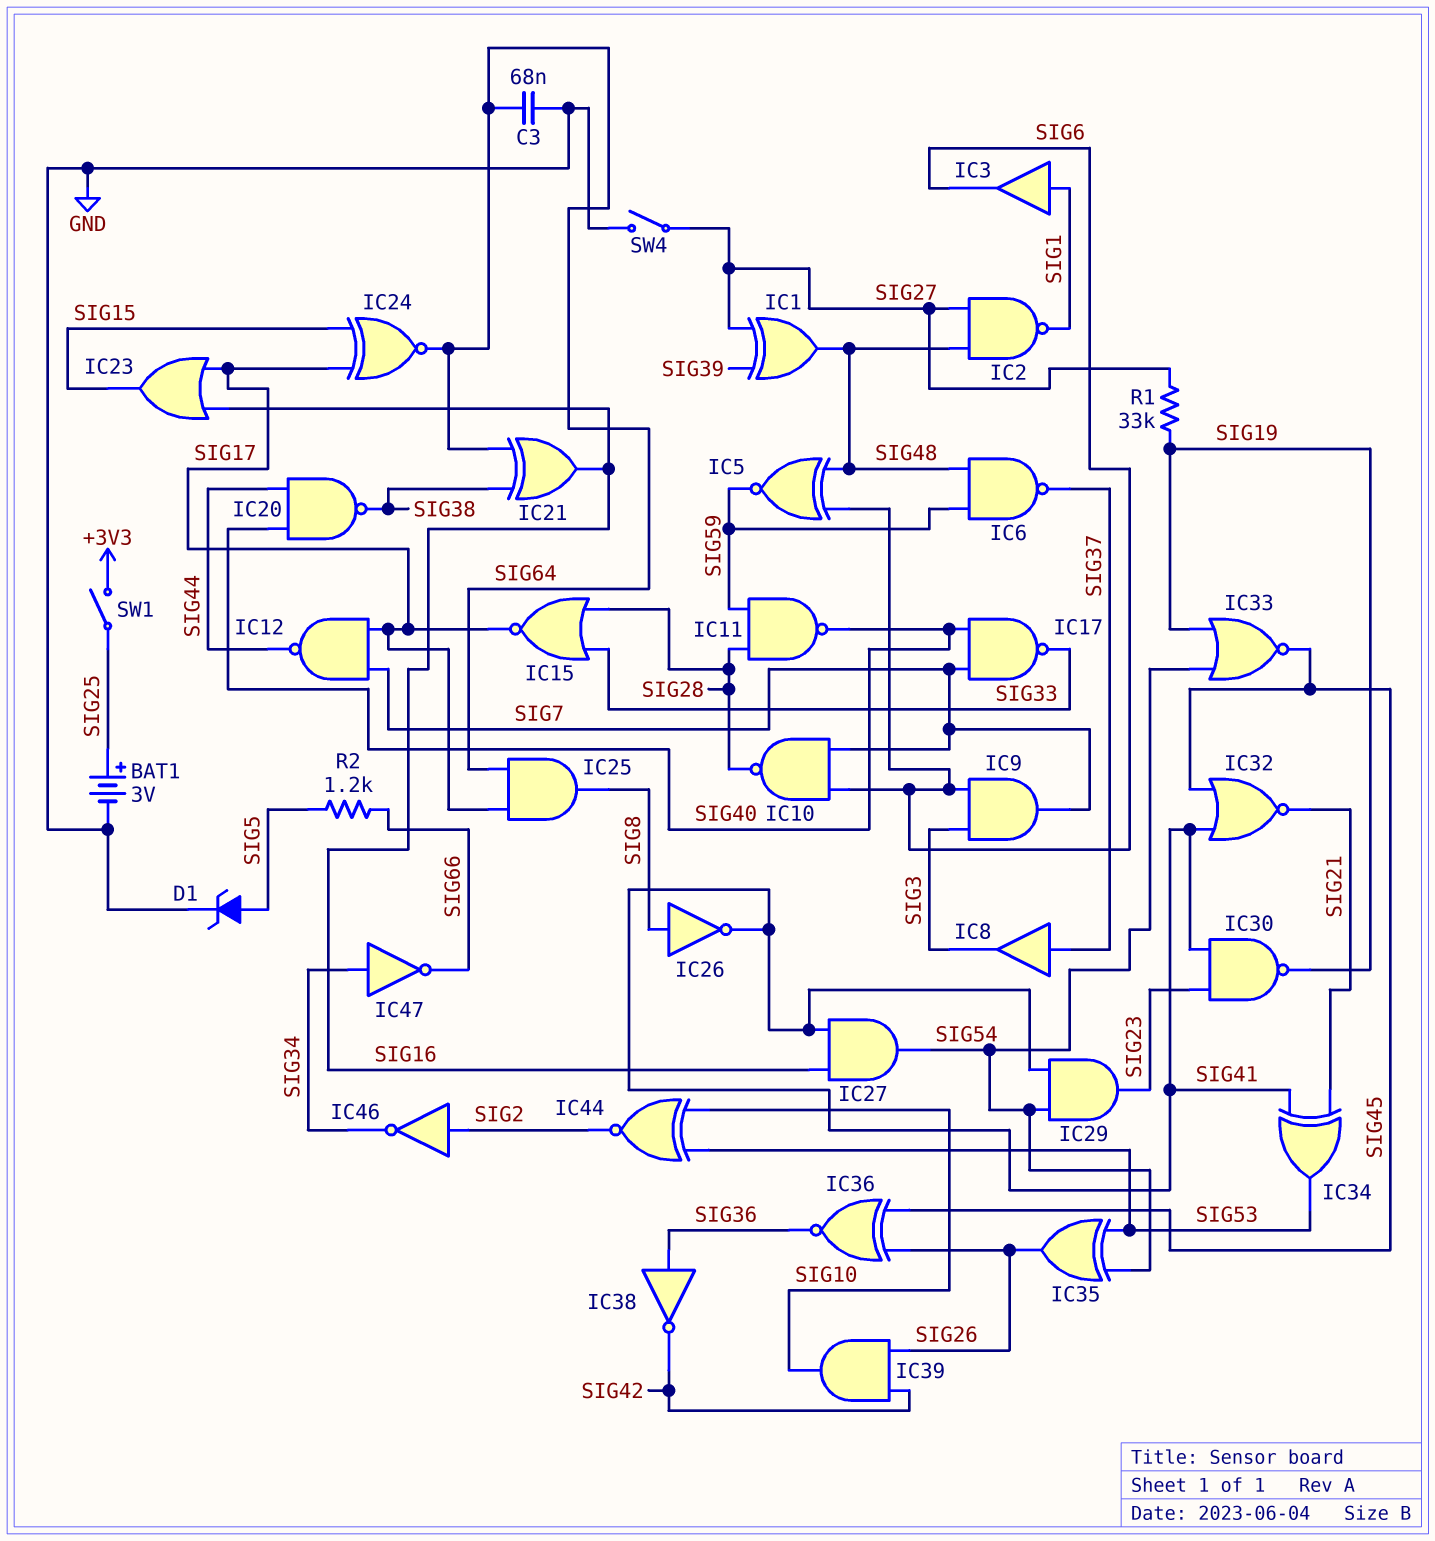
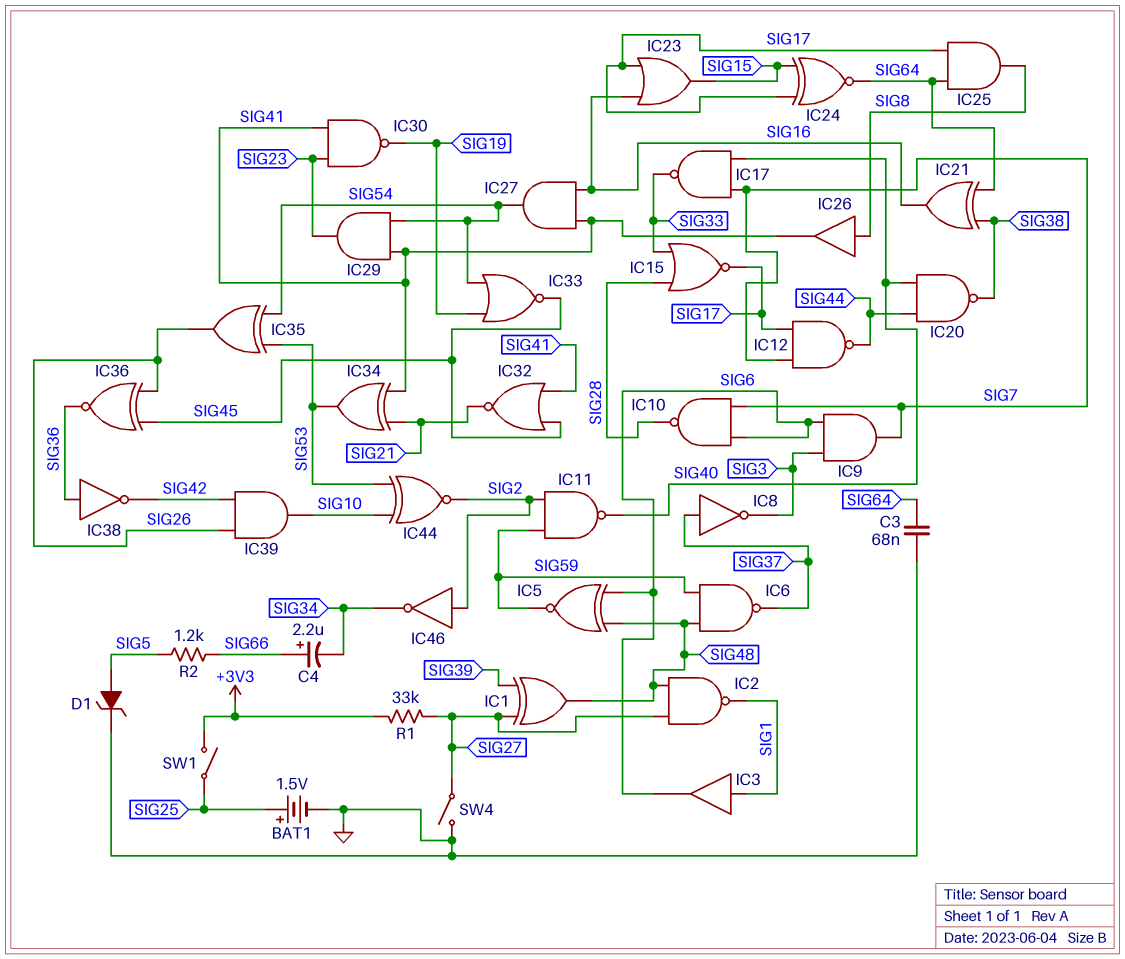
BAT1: 3V (plus SIG25, minus GND) -> 1.5V (plus SIG25, minus GND)
C4: none -> 2.2uF (plus SIG66, minus SIG34)
IC8: buffer (in SIG37, out SIG3) -> NOT (in SIG37, out SIG3)
IC11: NAND (in SIG28, in SIG59, out SIG40) -> NAND (in SIG2, in SIG59, out SIG40)
IC26: NOT (in SIG8, out SIG41) -> buffer (in SIG8, out SIG41)
IC47: NOT (in SIG34, out SIG66) -> none
R1: 33k (SIG19, SIG27) -> 33k (+3V3, SIG27)

